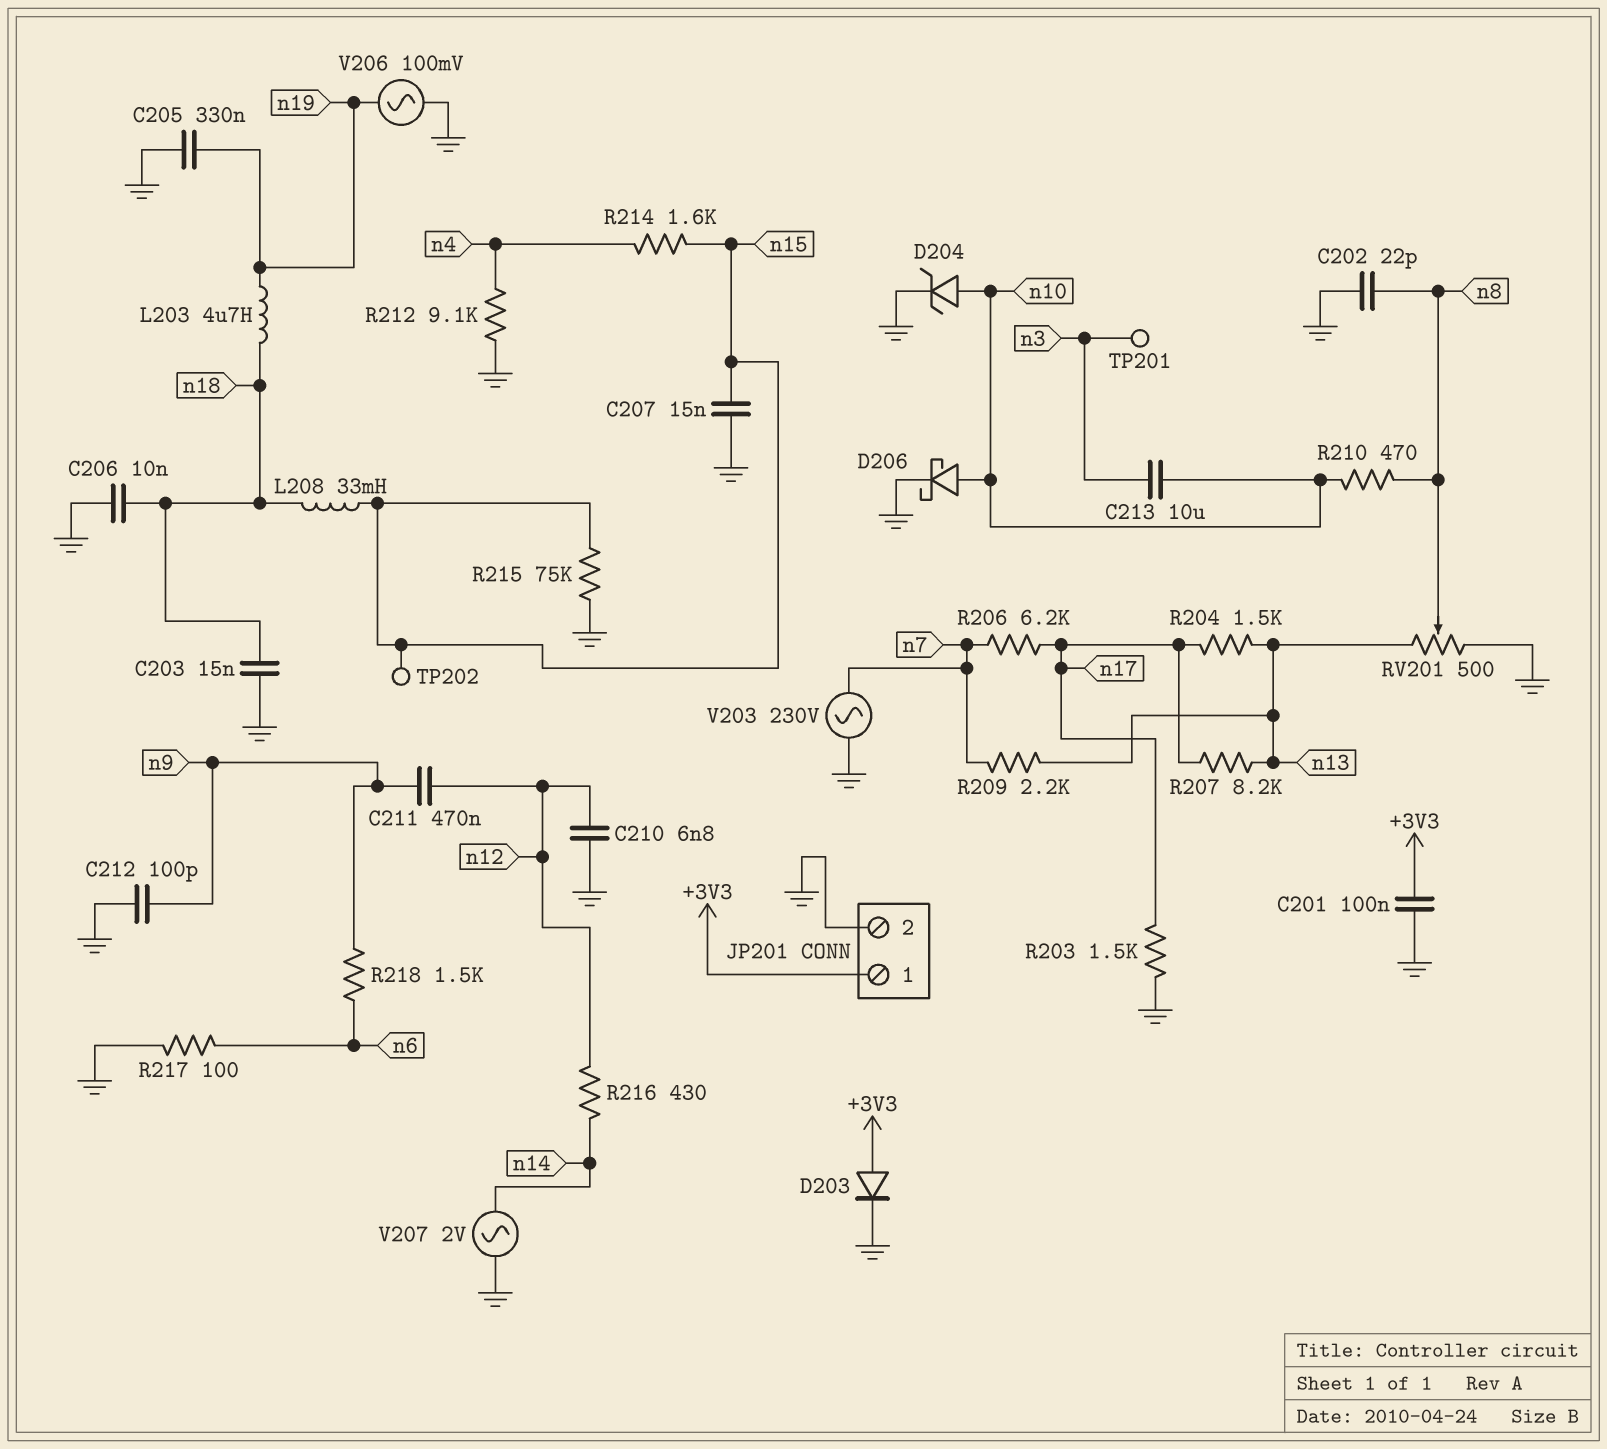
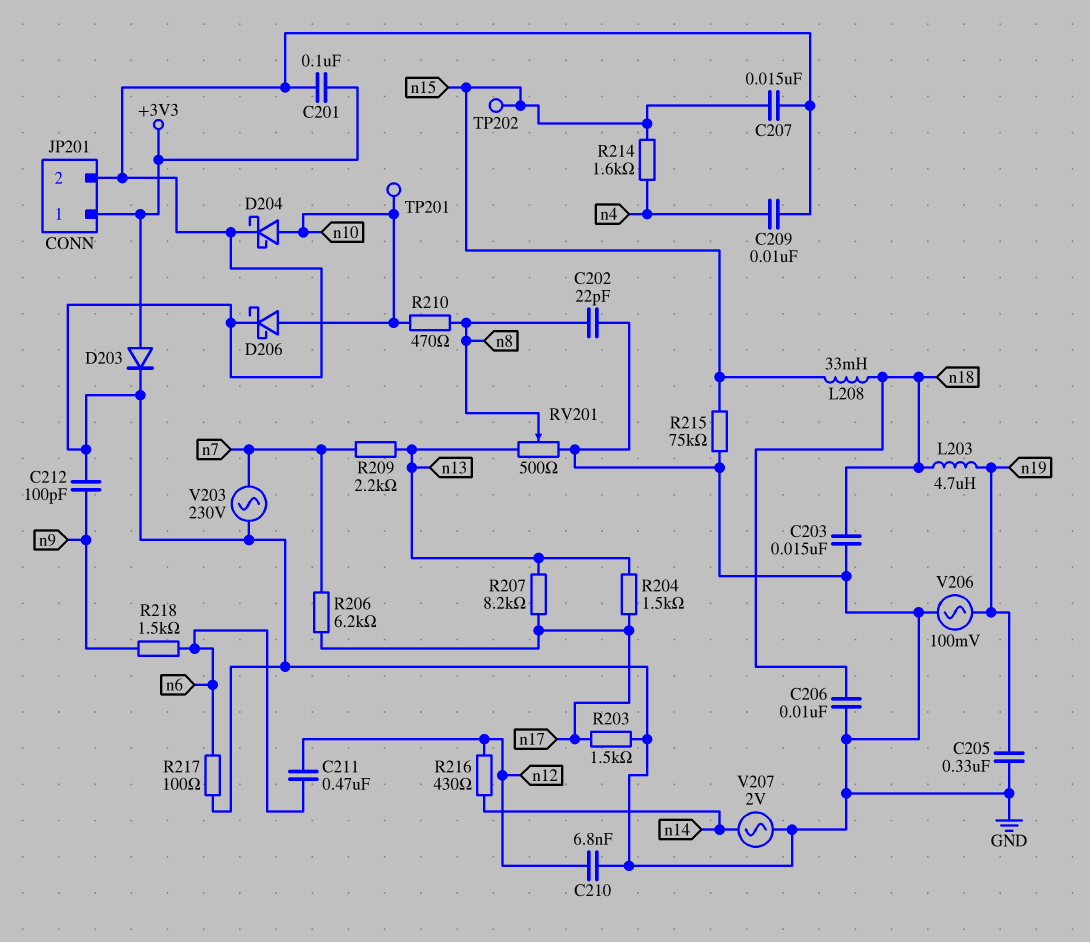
C209: none -> 10nF (GND, n4)
C211: 470nF (n9, n12) -> 470nF (n6, n12)
C213: 10uF (n3, n10) -> none
D204: zener (A n10, K GND) -> schottky (A n10, K GND)
R212: 9.1k (GND, n4) -> none
TP201: test point (n3) -> test point (n10)

